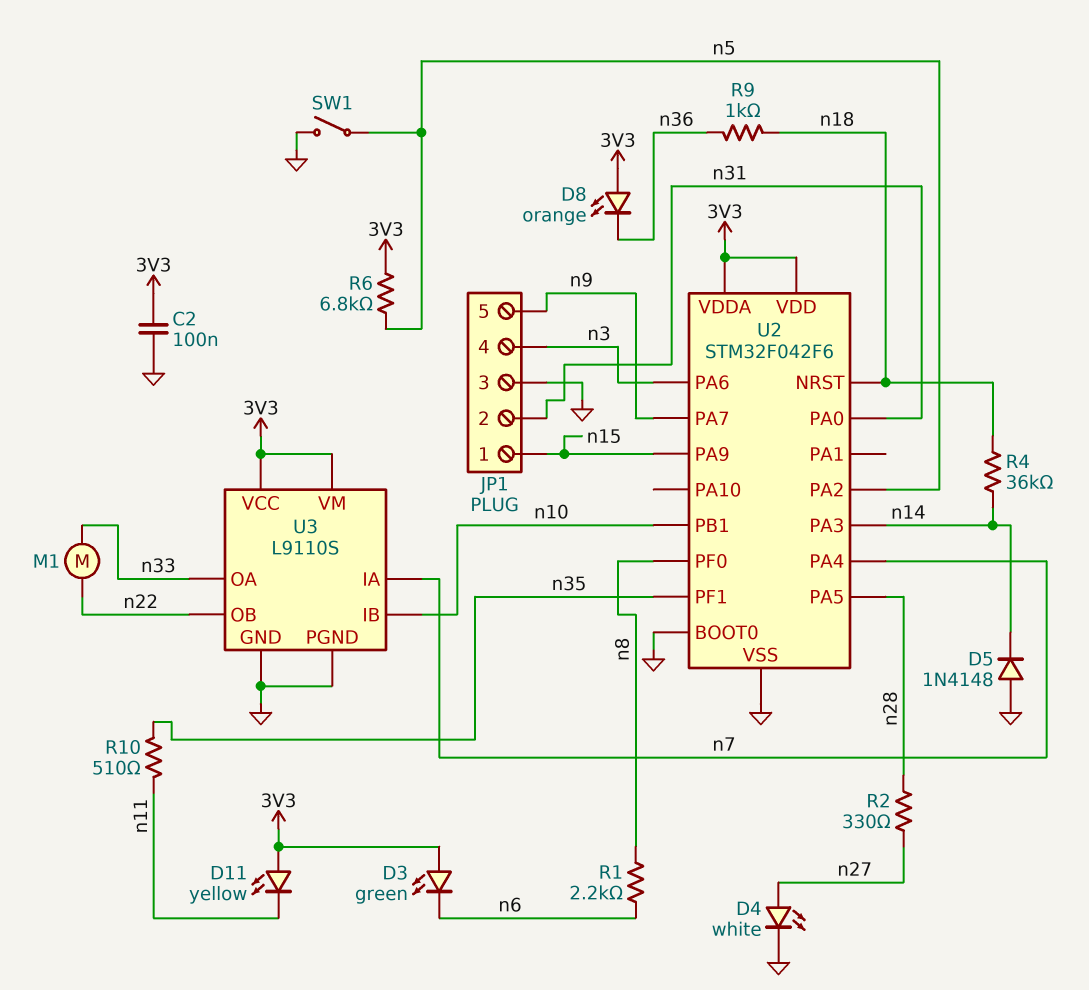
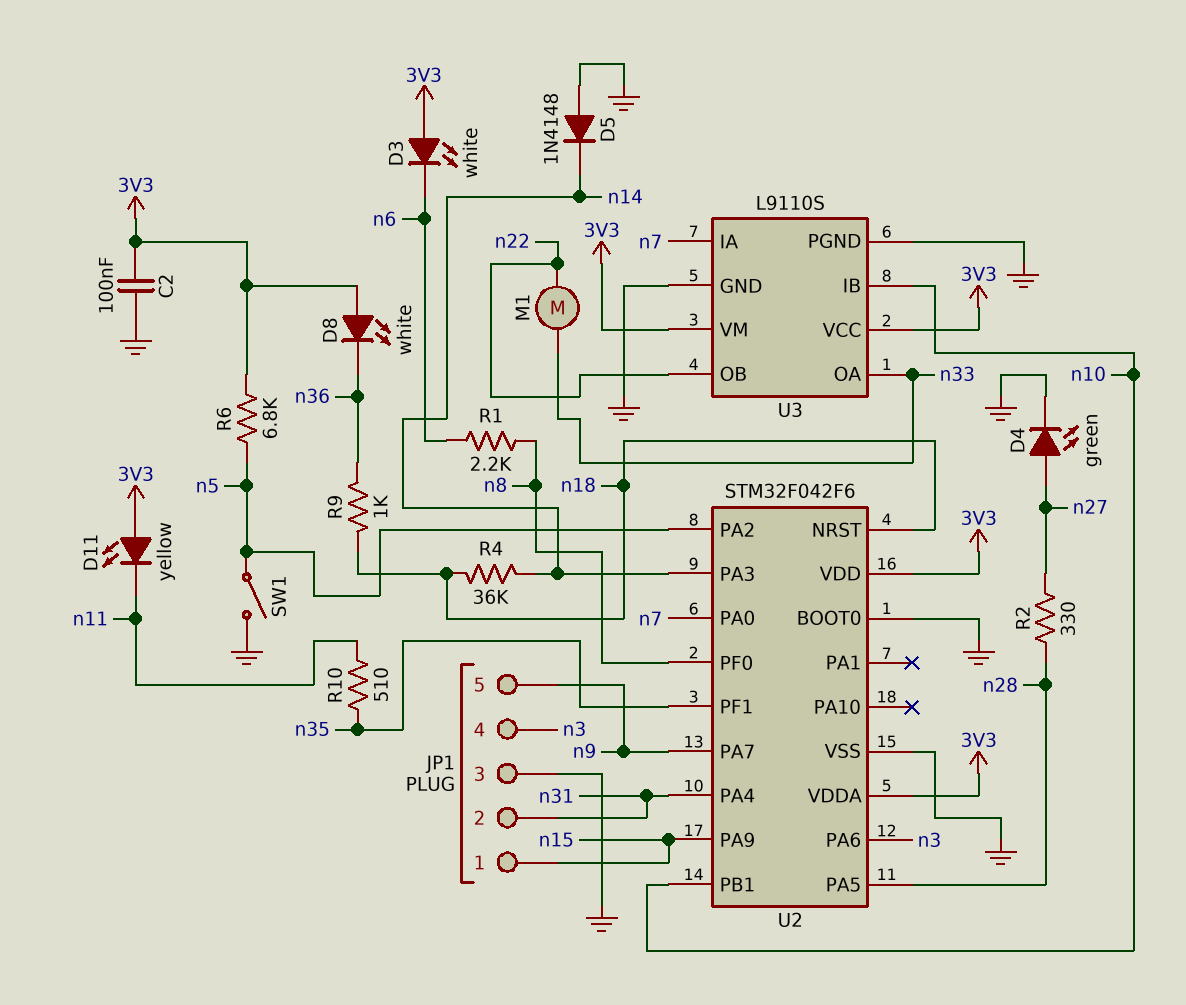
D3: LED green (A 3V3, K n6) -> LED white (A 3V3, K n6)
D4: LED white (A n27, K GND) -> LED green (A n27, K GND)
D8: LED orange (A 3V3, K n36) -> LED white (A 3V3, K n36)
U2 pin PA0: n31 -> n7
U2 pin PA4: n7 -> n31

